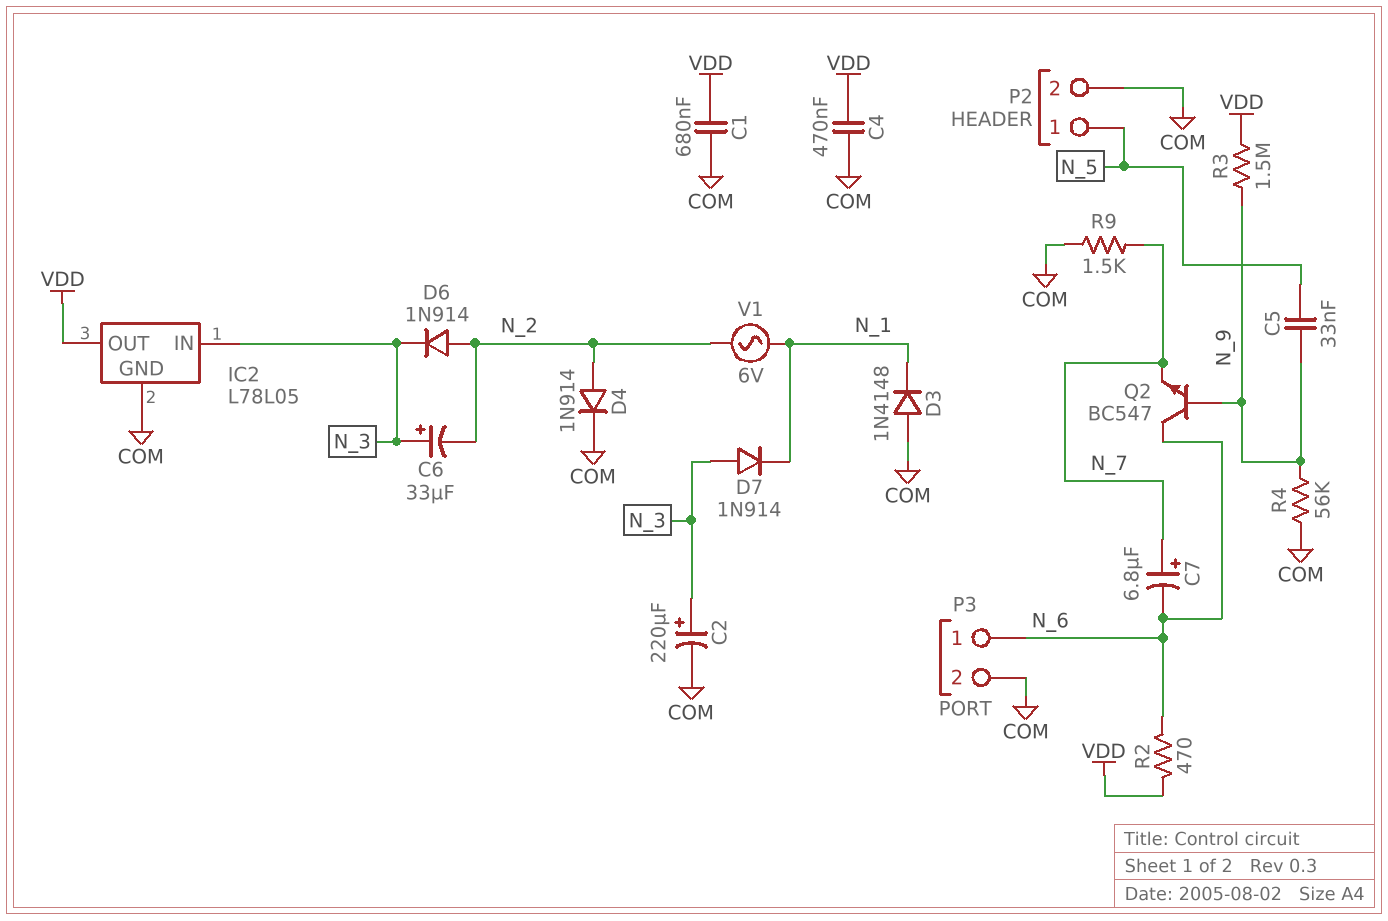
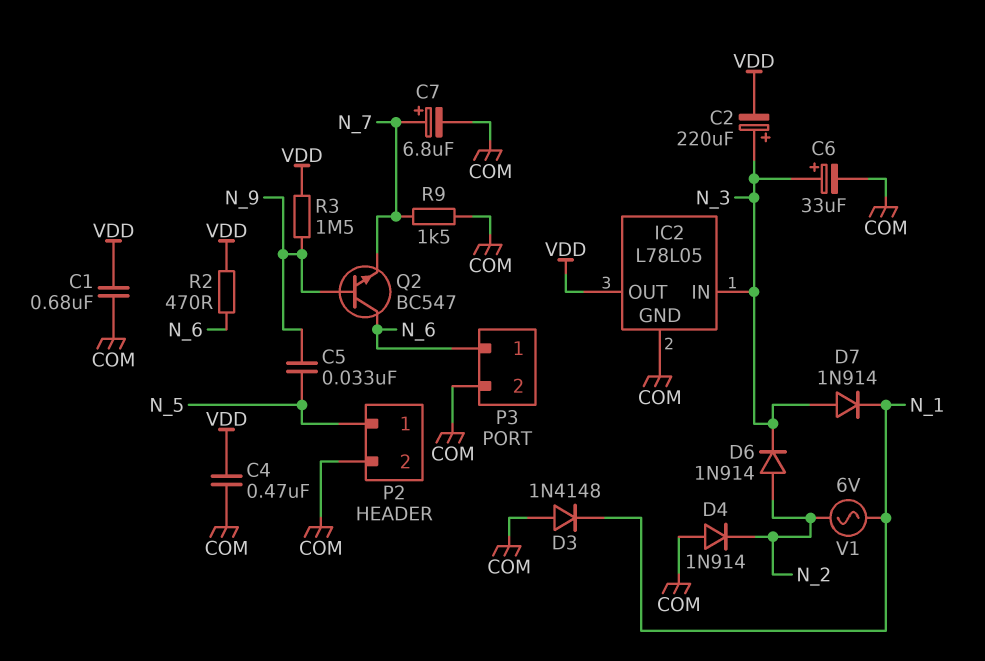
C2: 220uF (plus N_3, minus COM) -> 220uF (plus N_3, minus VDD)
C6: 33uF (plus N_3, minus N_2) -> 33uF (plus N_3, minus COM)
C7: 6.8uF (plus N_7, minus N_6) -> 6.8uF (plus N_7, minus COM)
D4: diode 1N914 (A N_2, K COM) -> diode 1N914 (A COM, K N_2)
R4: 56k (COM, N_9) -> none

